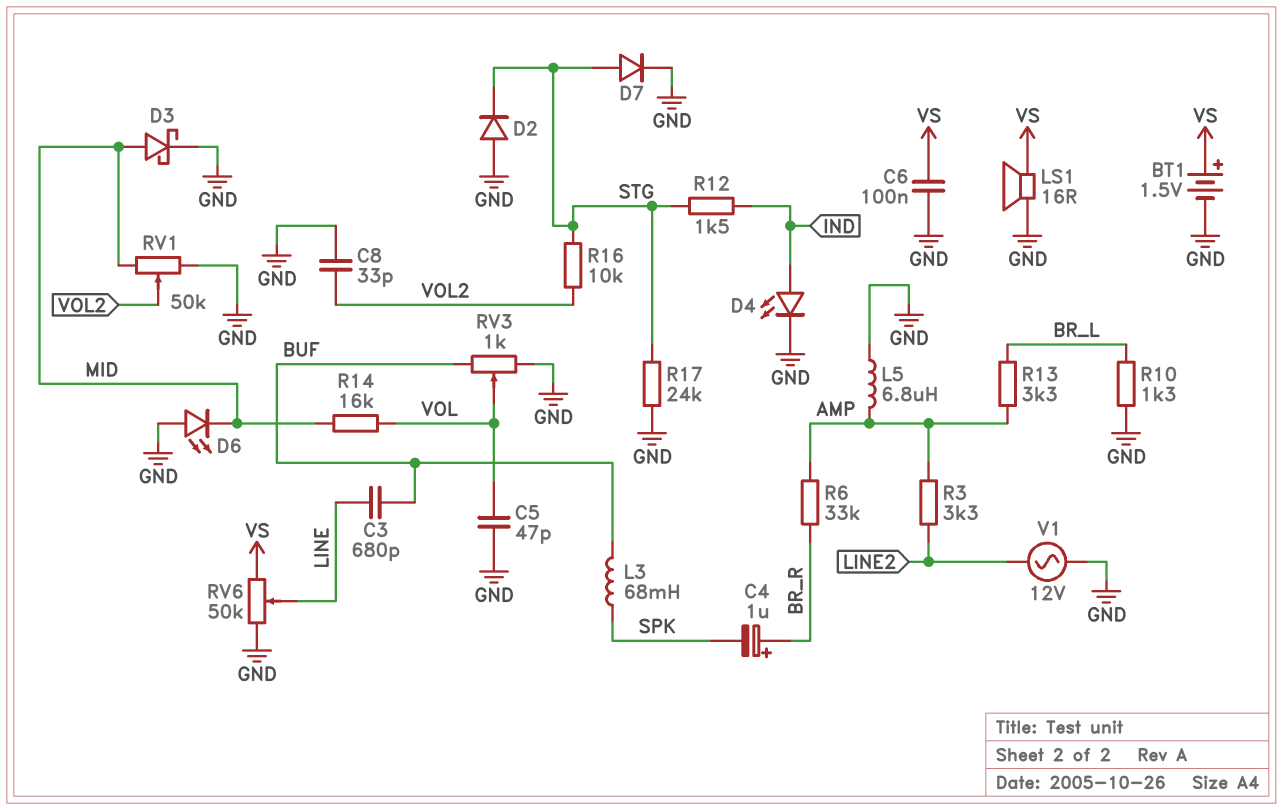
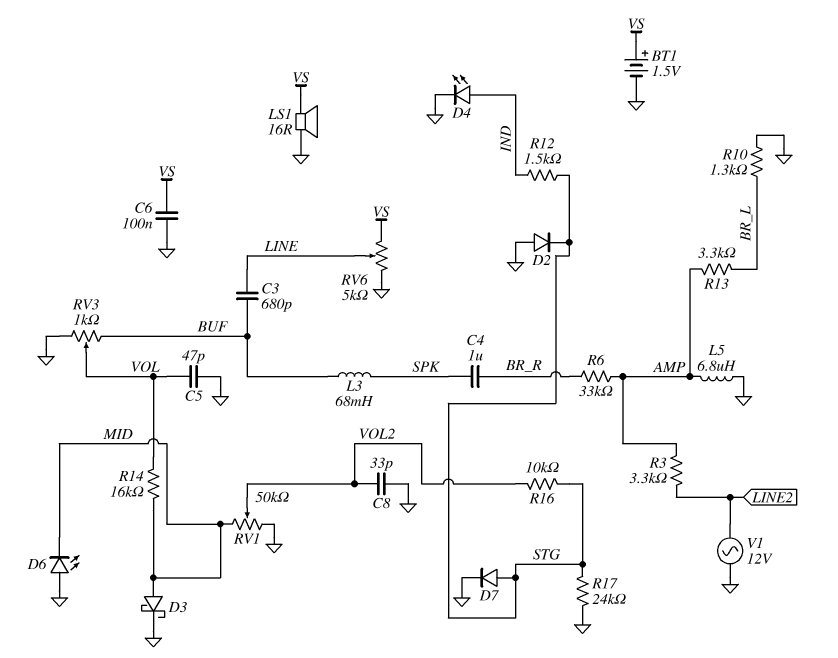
C4: 1uF (plus BR_R, minus SPK) -> 1uF (BR_R, SPK)
RV6: 50k (GND, VS, wiper LINE) -> 5k (GND, VS, wiper LINE)

